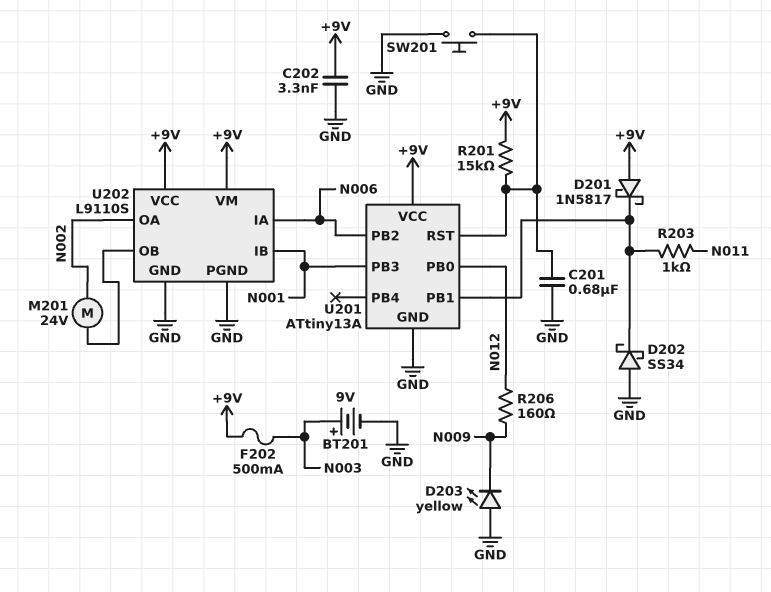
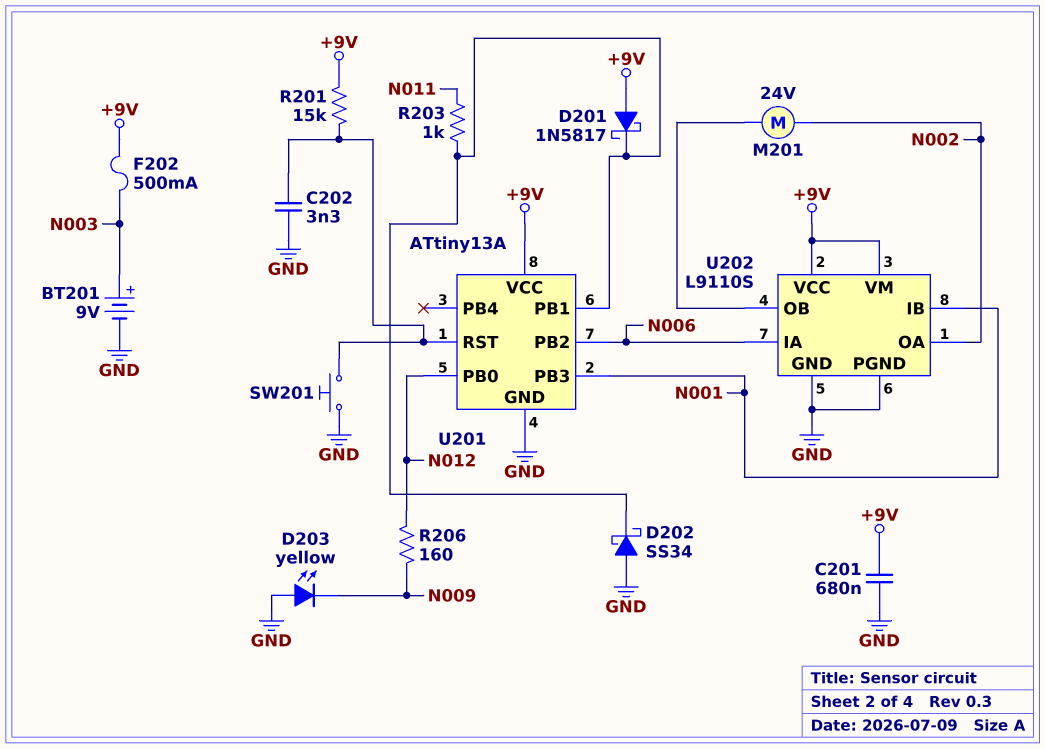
C201: 680nF (GND, U201/RST) -> 680nF (+9V, GND)
C202: 3.3nF (+9V, GND) -> 3.3nF (GND, U201/RST)

